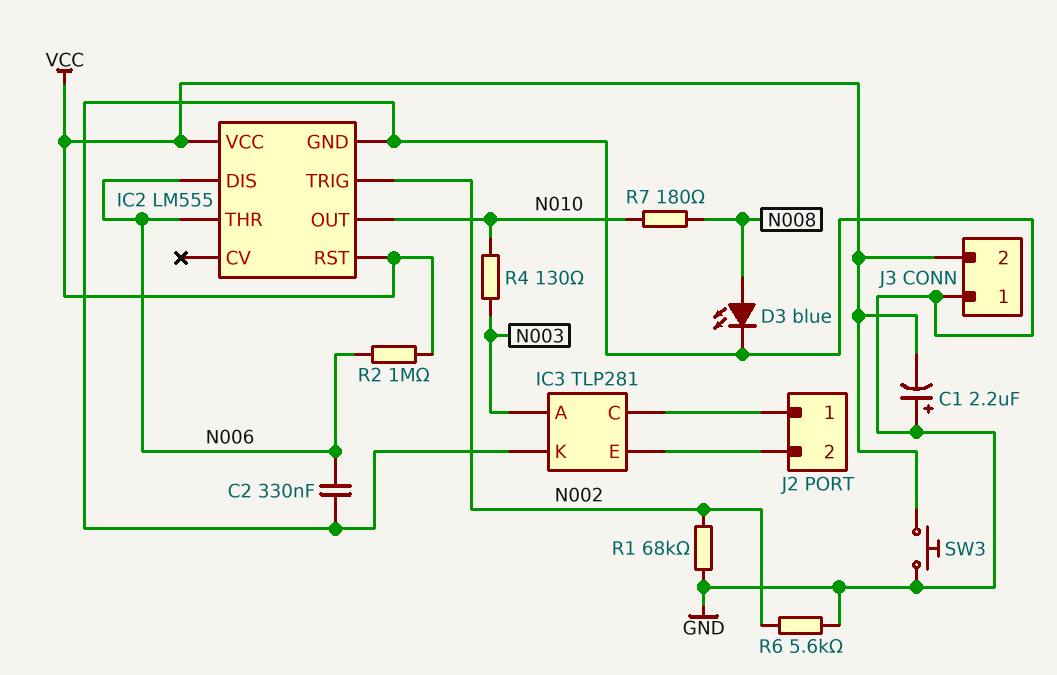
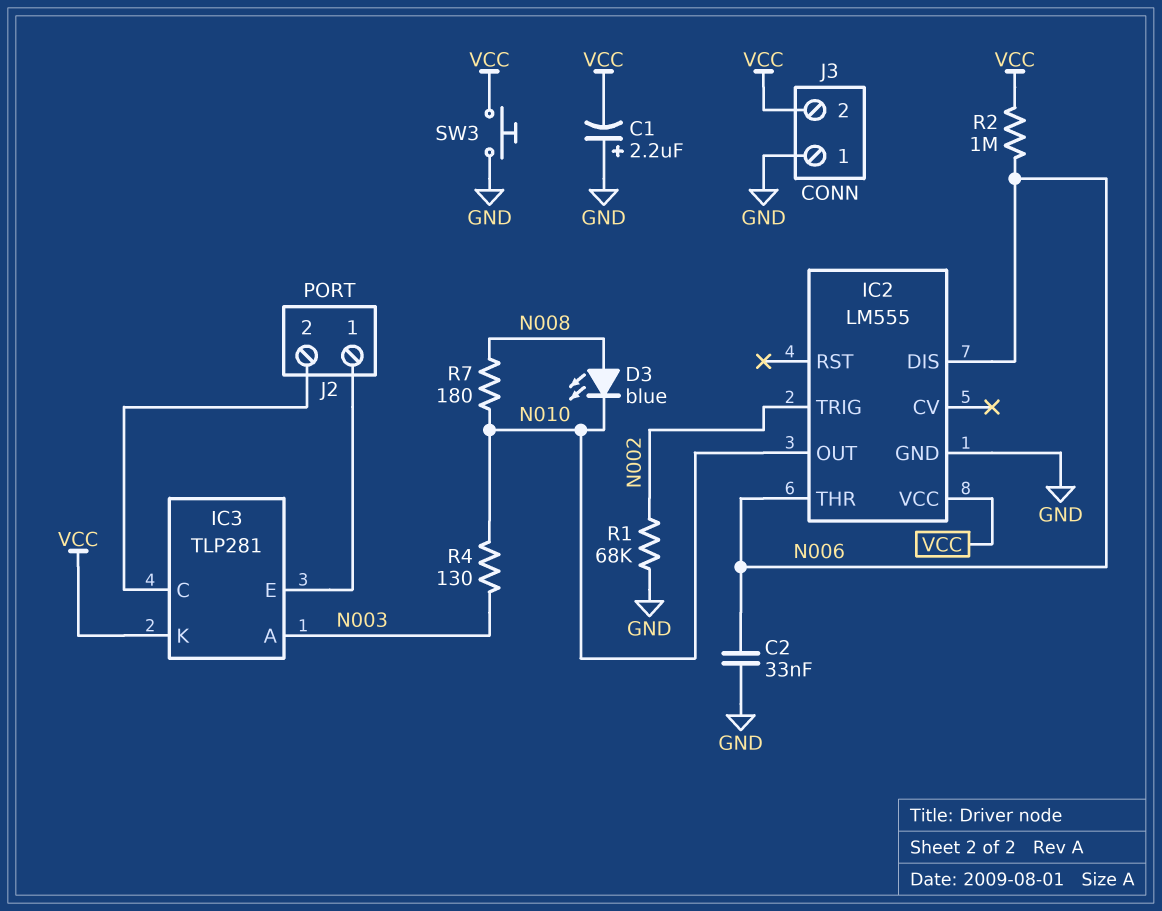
C2: 330nF (GND, N006) -> 33nF (GND, N006)
D3: LED blue (A N008, K GND) -> LED blue (A N008, K N010)
IC2 pin RST: VCC -> none
IC3 pin K: GND -> VCC
J2 pin 1: IC3/C -> IC3/E
J2 pin 2: IC3/E -> IC3/C
R6: 5.6k (GND, N002) -> none

